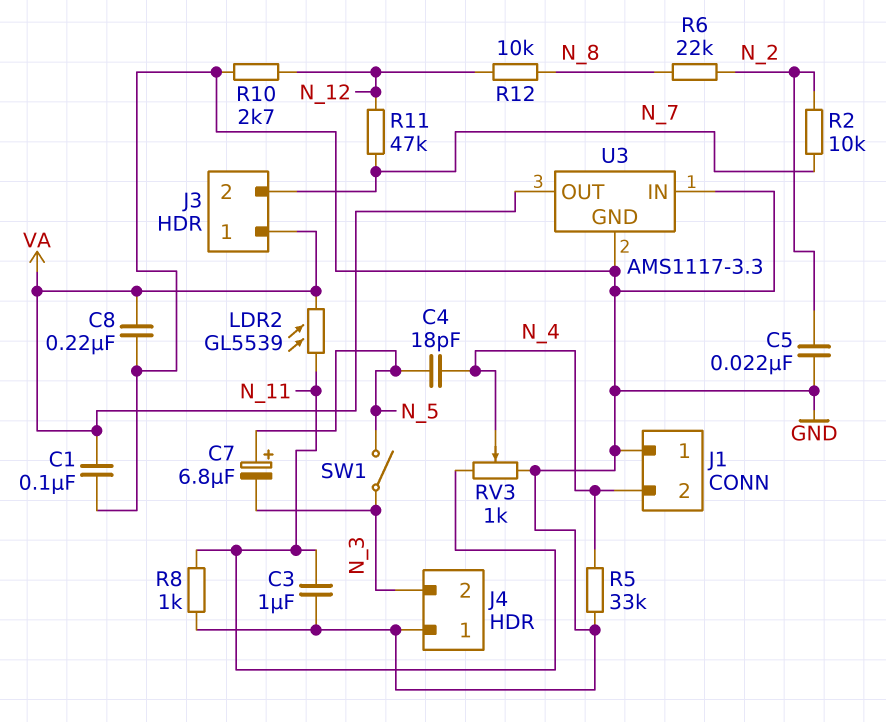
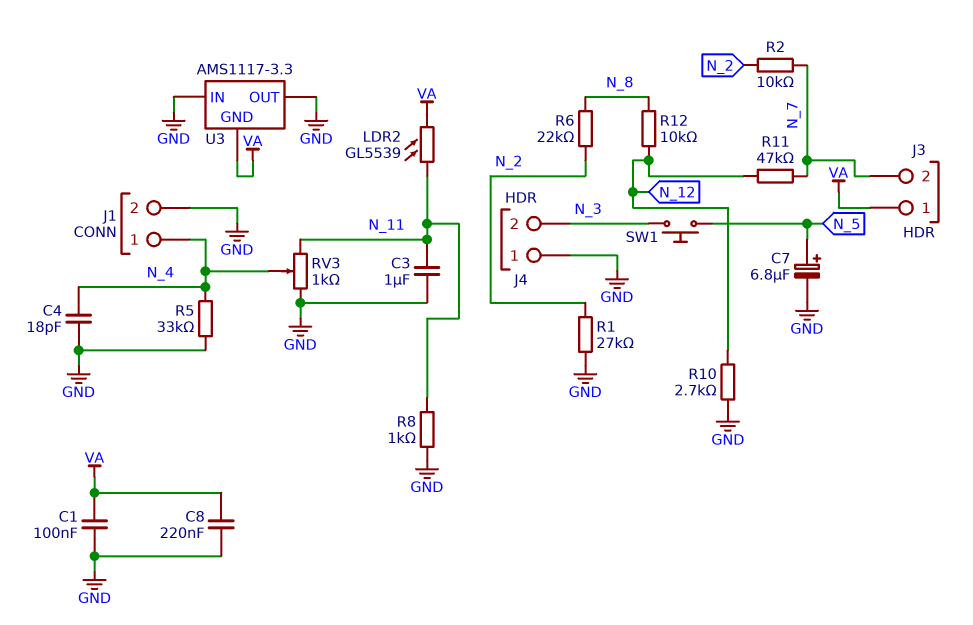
C4: 18pF (N_4, N_5) -> 18pF (GND, N_4)
C5: 22nF (GND, N_2) -> none
C7: 6.8uF (plus N_5, minus N_3) -> 6.8uF (plus N_5, minus GND)
J1 pin 1: GND -> N_4
J1 pin 2: N_4 -> GND
R1: none -> 27k (GND, N_2)
SW1: switch (N_3, N_5) -> button (N_3, N_5)
U3 pin GND: GND -> VA
U3 pin OUT: VA -> GND

